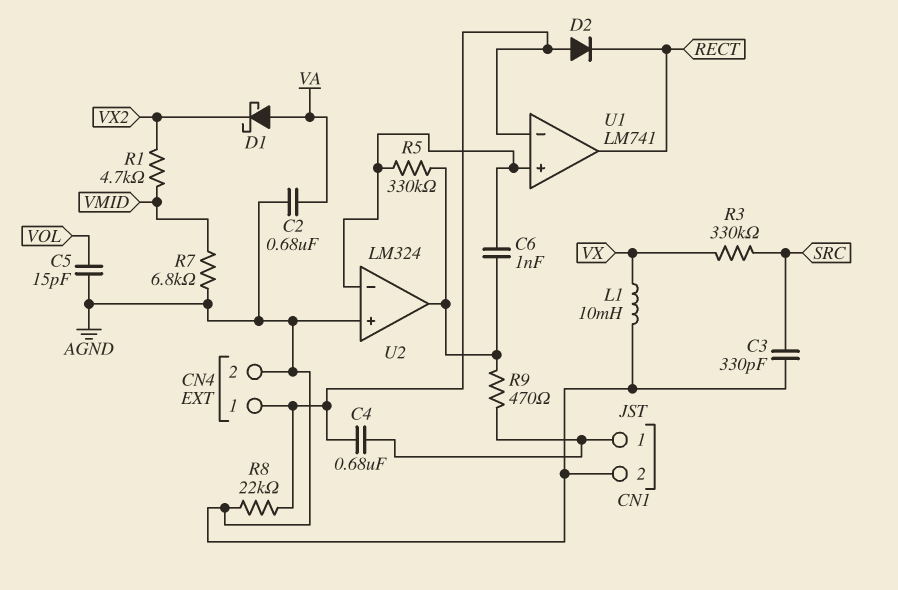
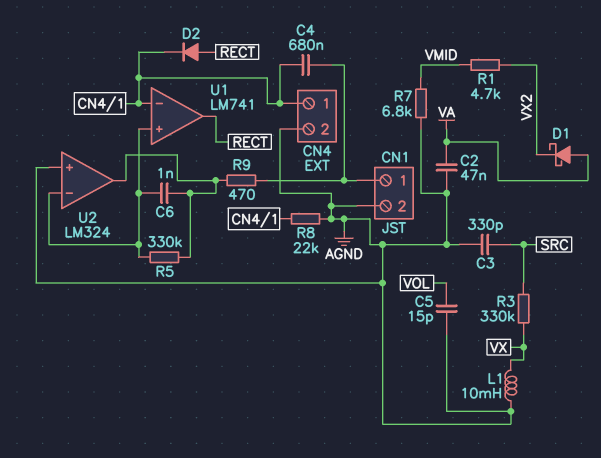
C2: 680nF (AGND, VA) -> 47nF (AGND, VA)
D2: diode (A CN4/1, K RECT) -> diode (A RECT, K CN4/1)

